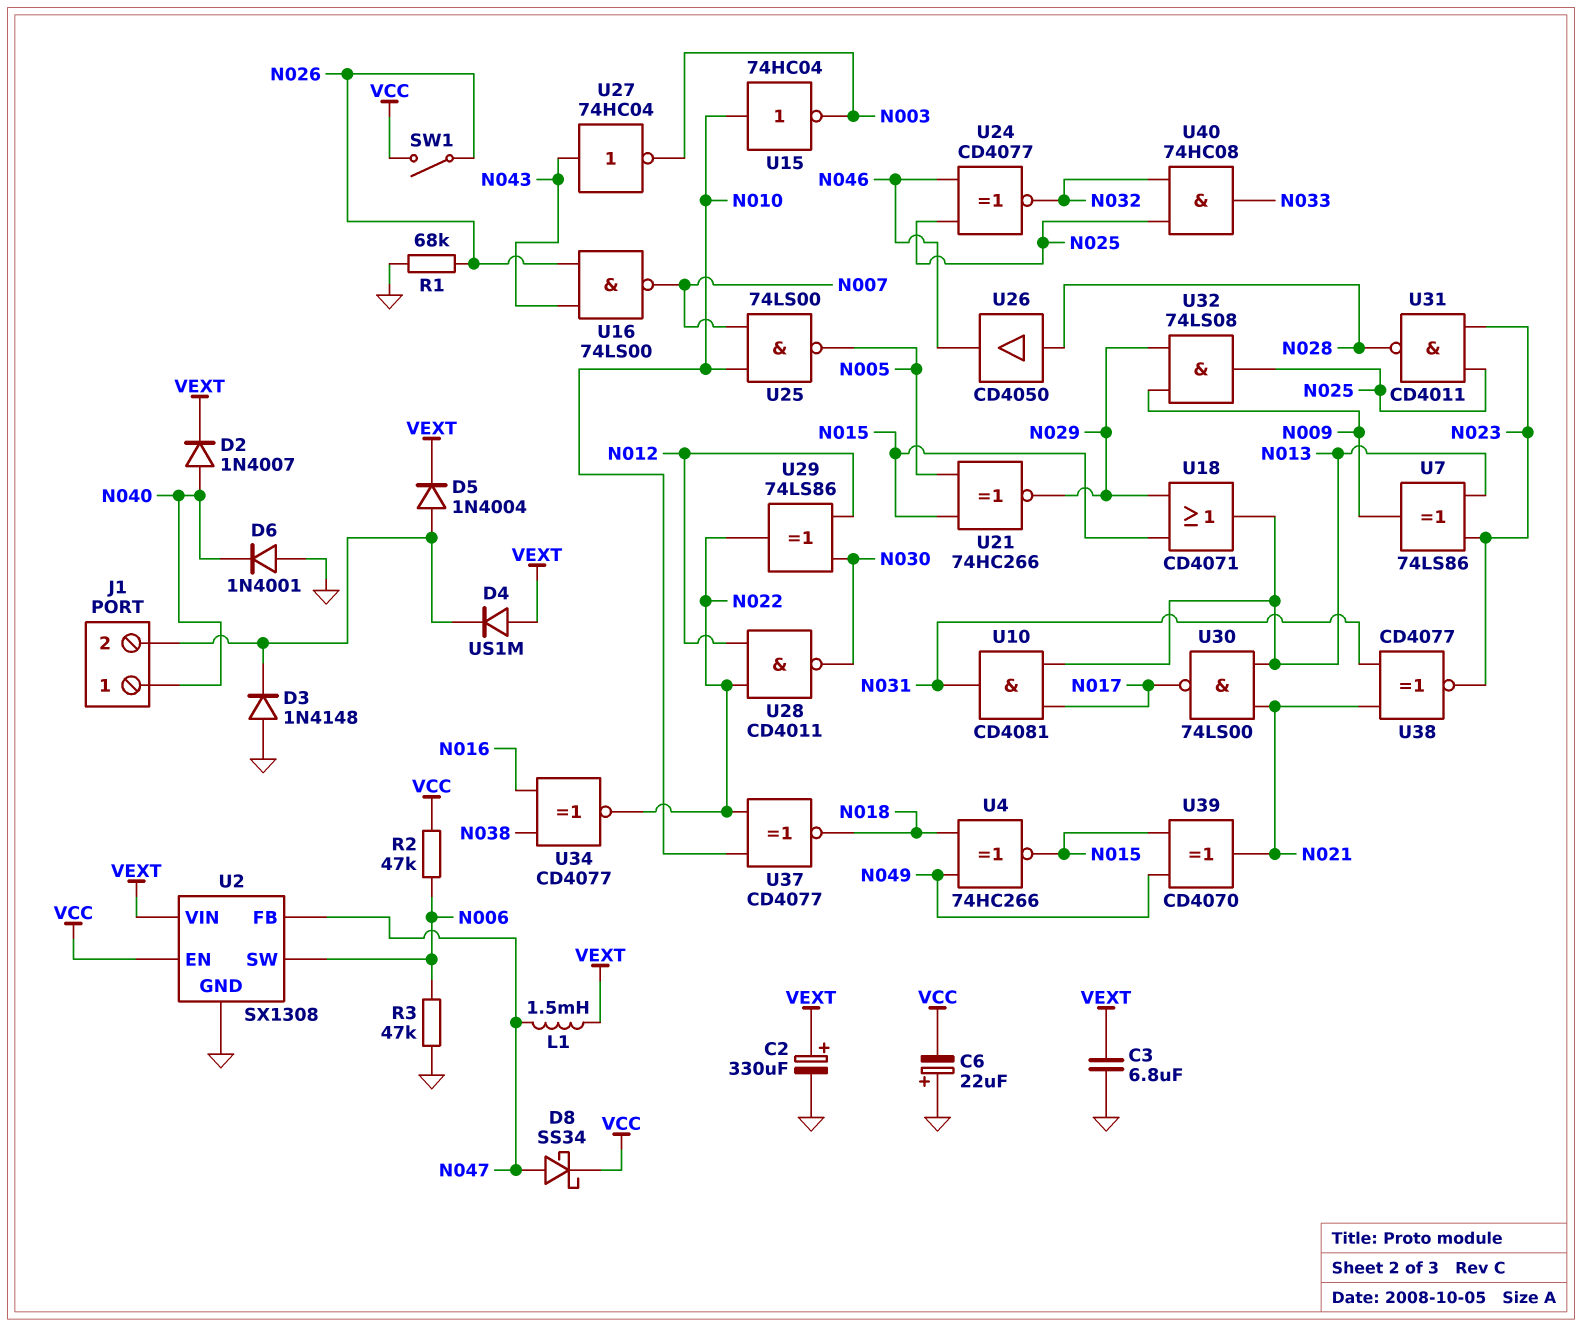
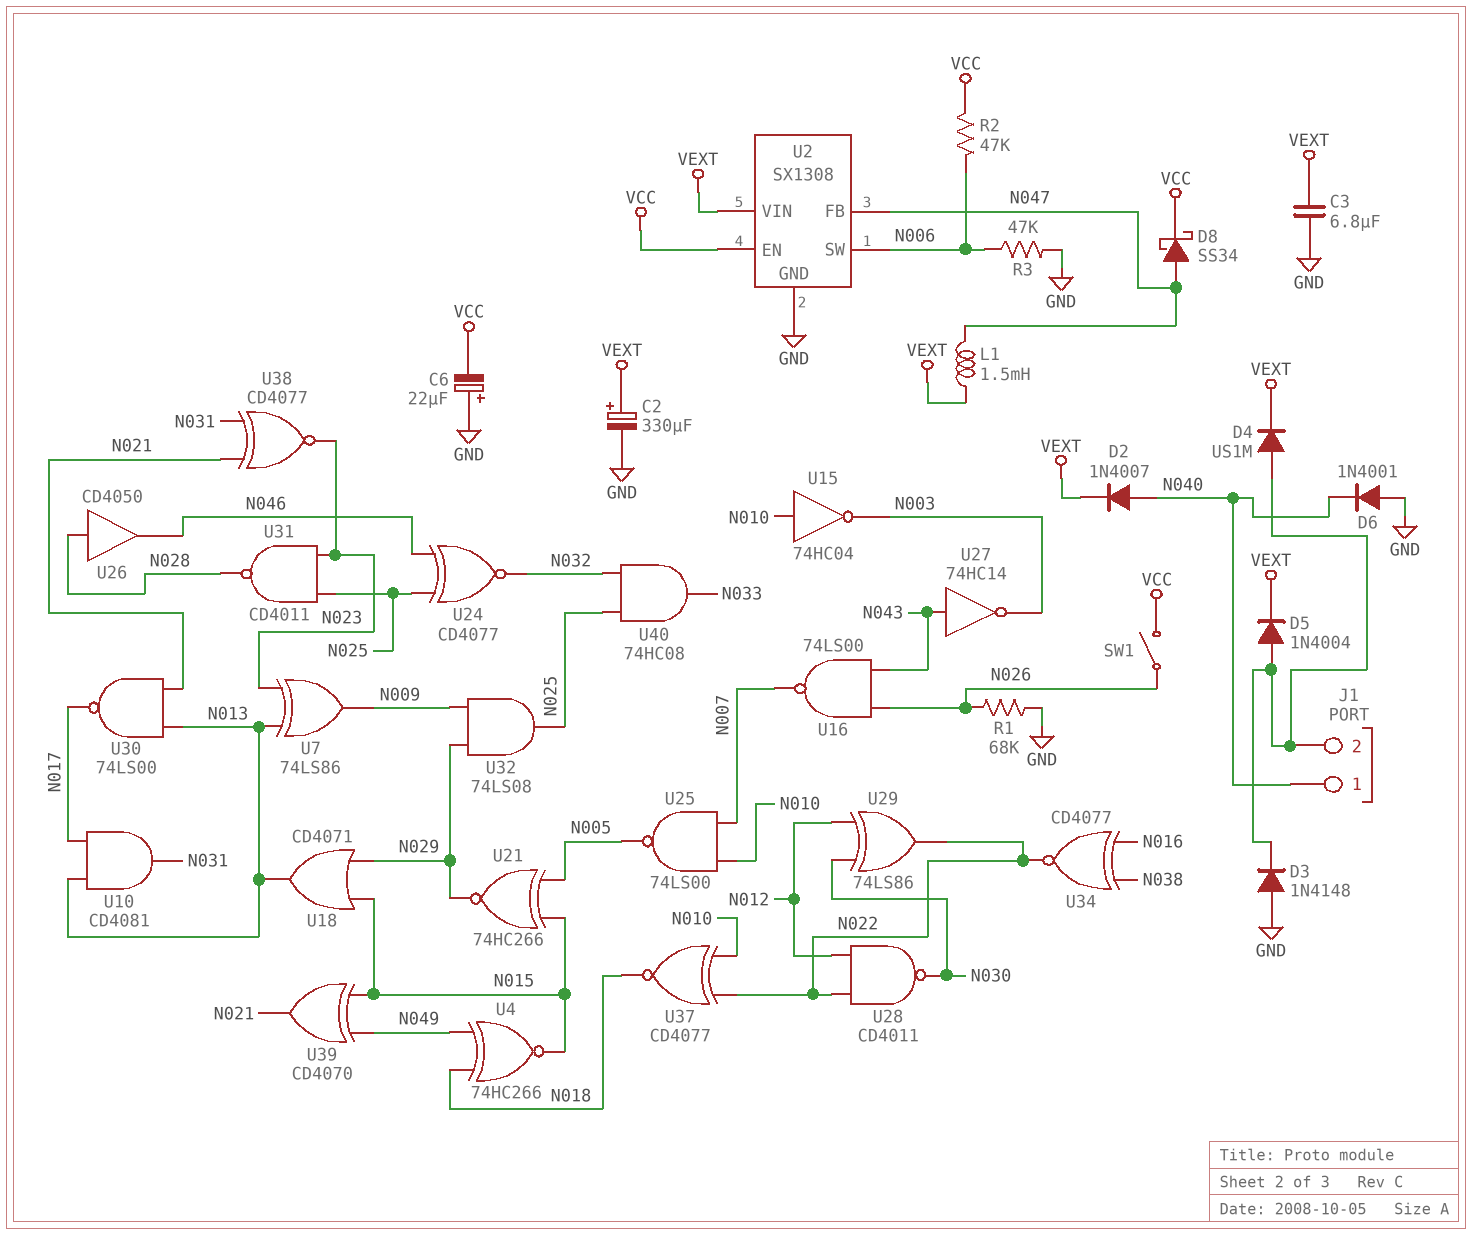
D4: diode US1M (A VEXT, K J1/2) -> diode US1M (A J1/2, K VEXT)
U27: NOT 74HC04 (in N043, out N003) -> NOT 74HC14 (in N043, out N003)

